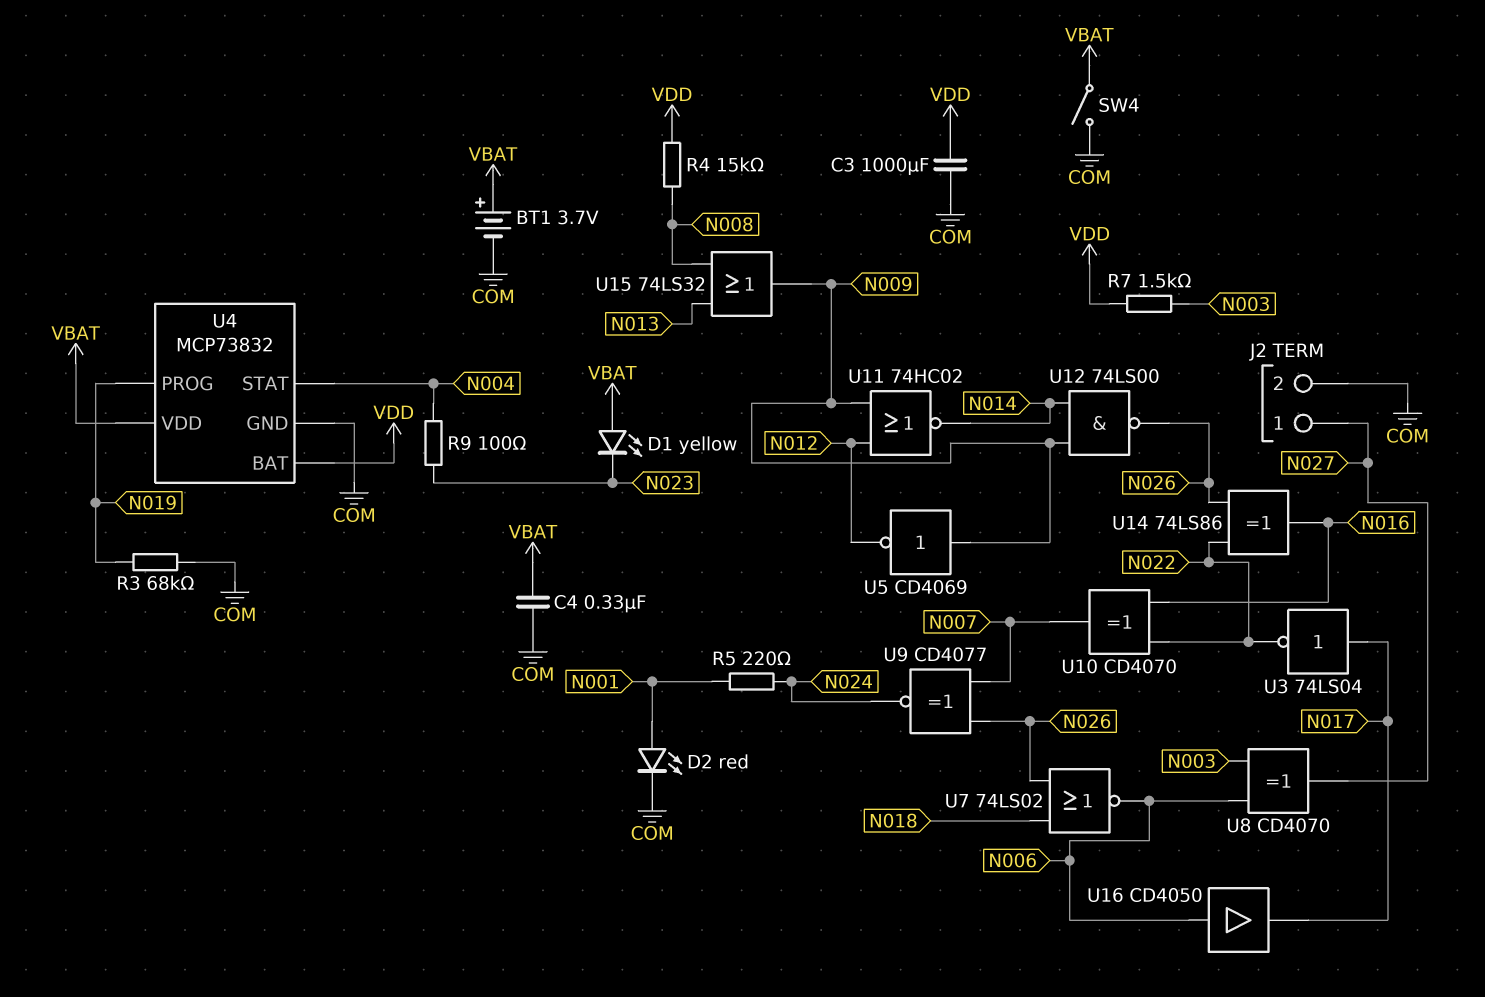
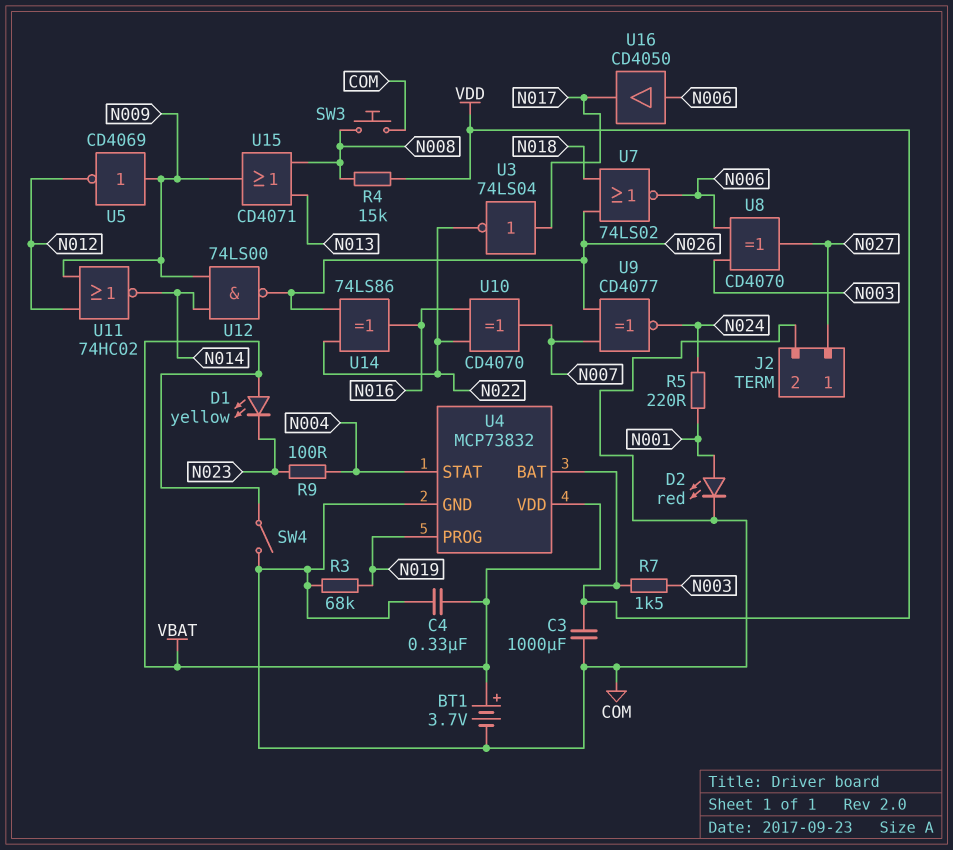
SW3: none -> button (COM, N008)
U15: OR 74LS32 (in N008, in N013, out N009) -> OR CD4071 (in N008, in N013, out N009)

